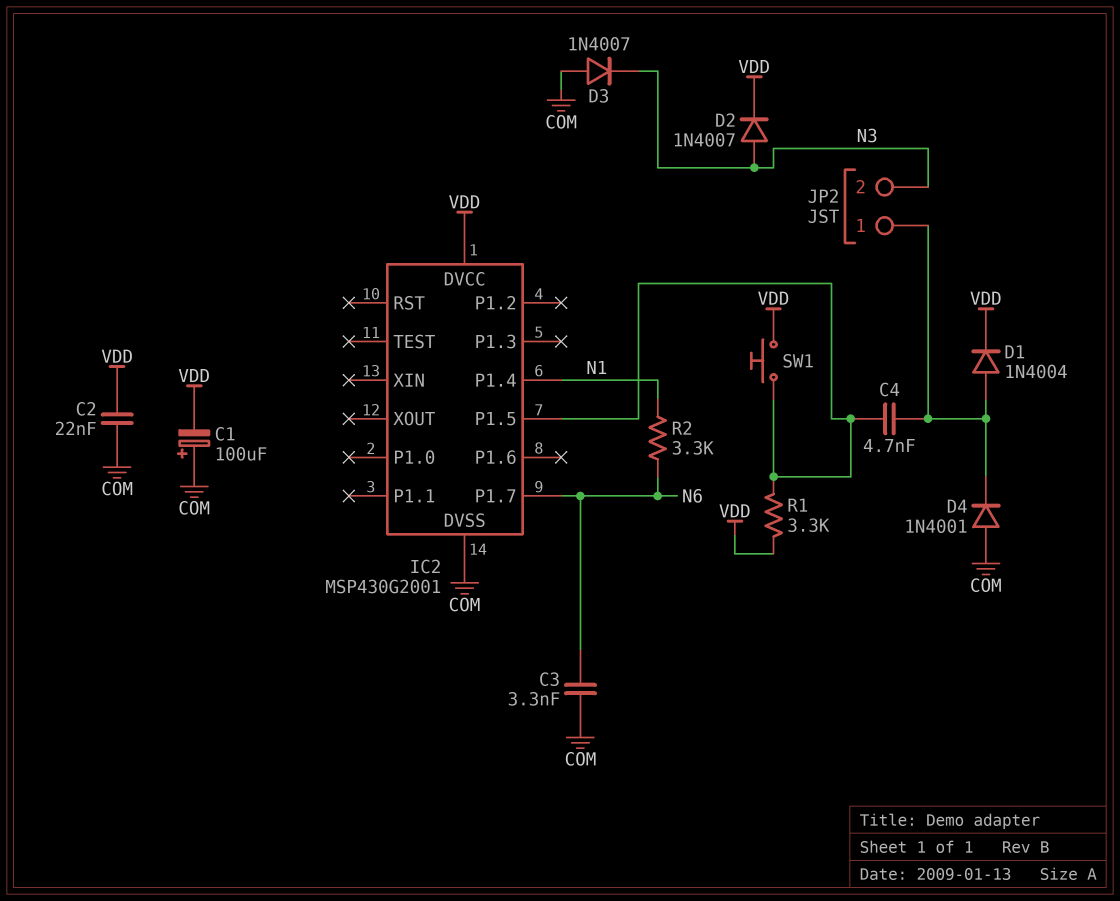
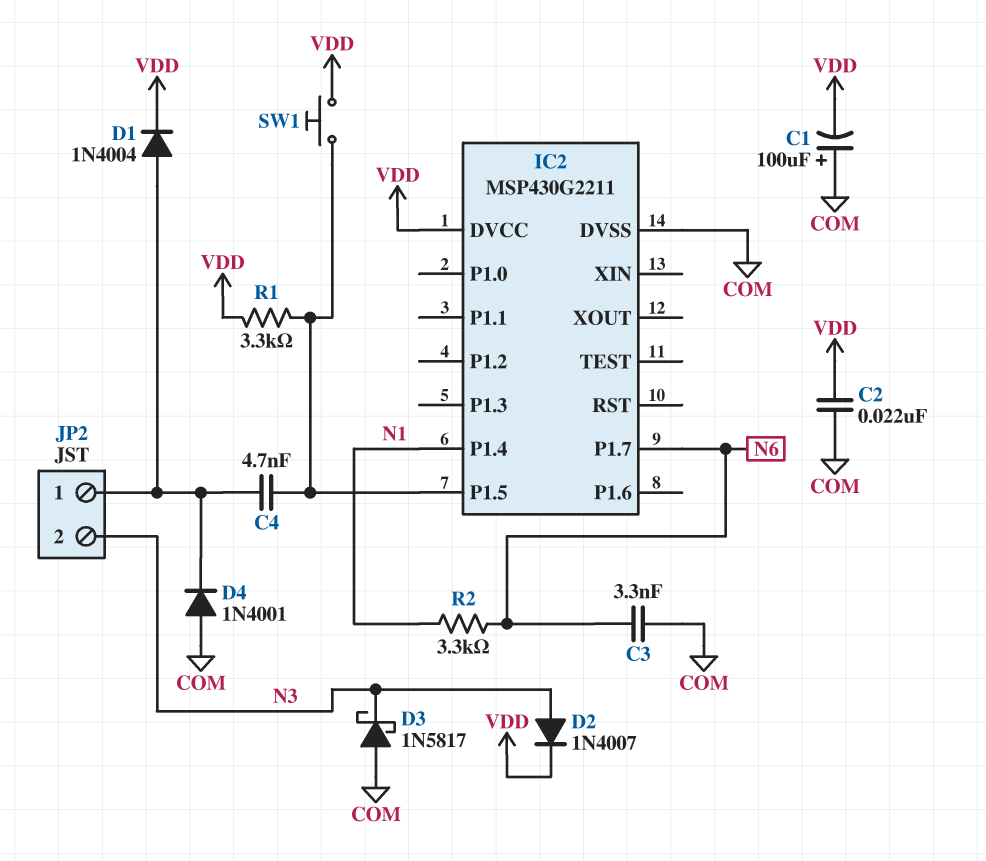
D3: diode 1N4007 (A COM, K N3) -> schottky 1N5817 (A COM, K N3)
IC2: MSP430G2001 -> MSP430G2211

